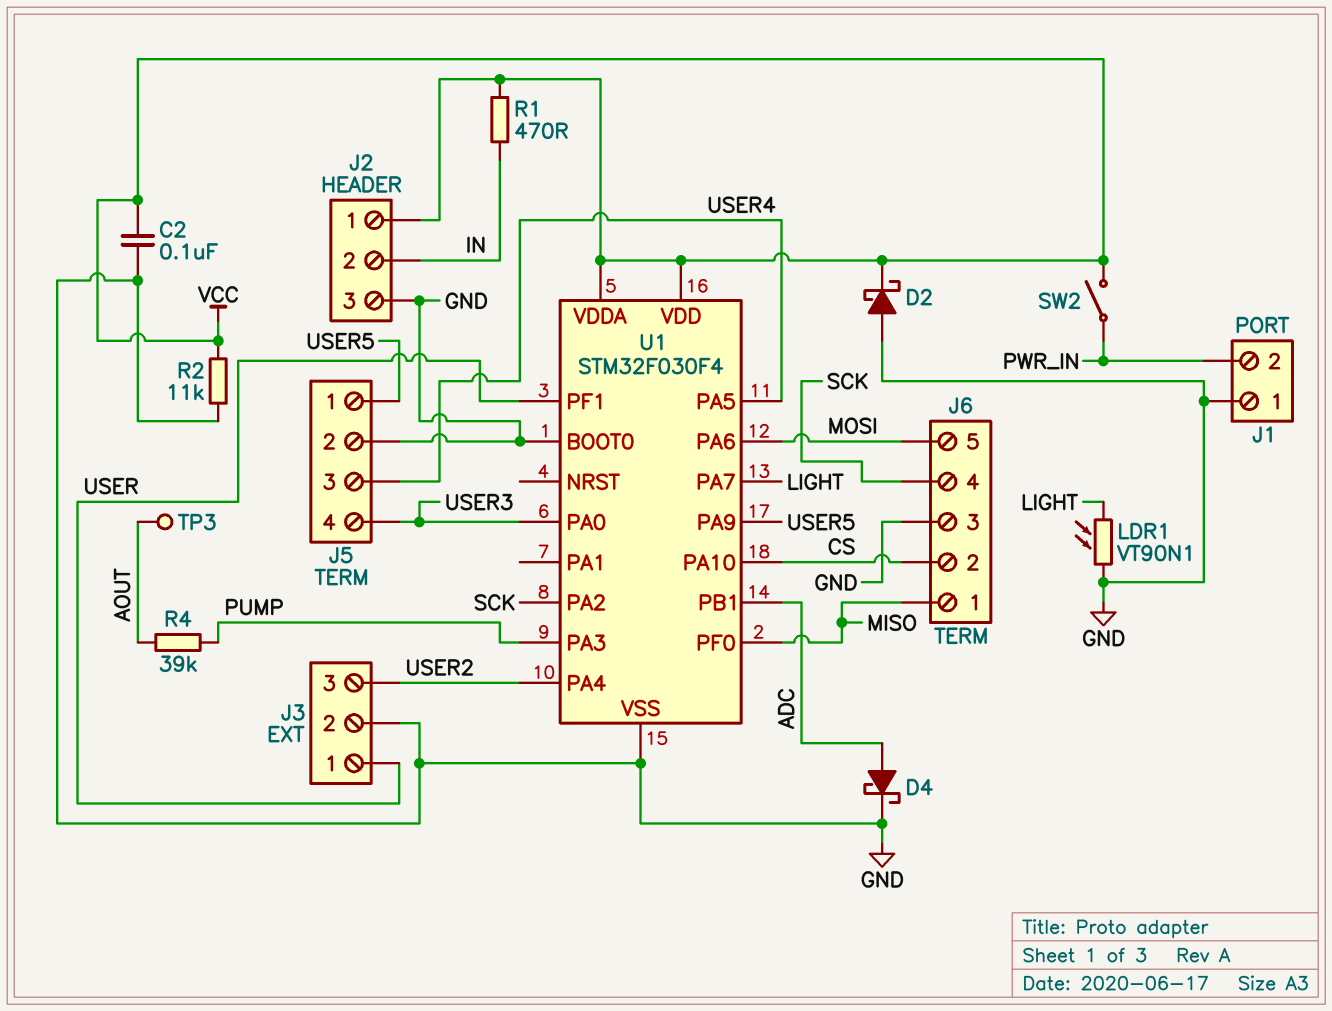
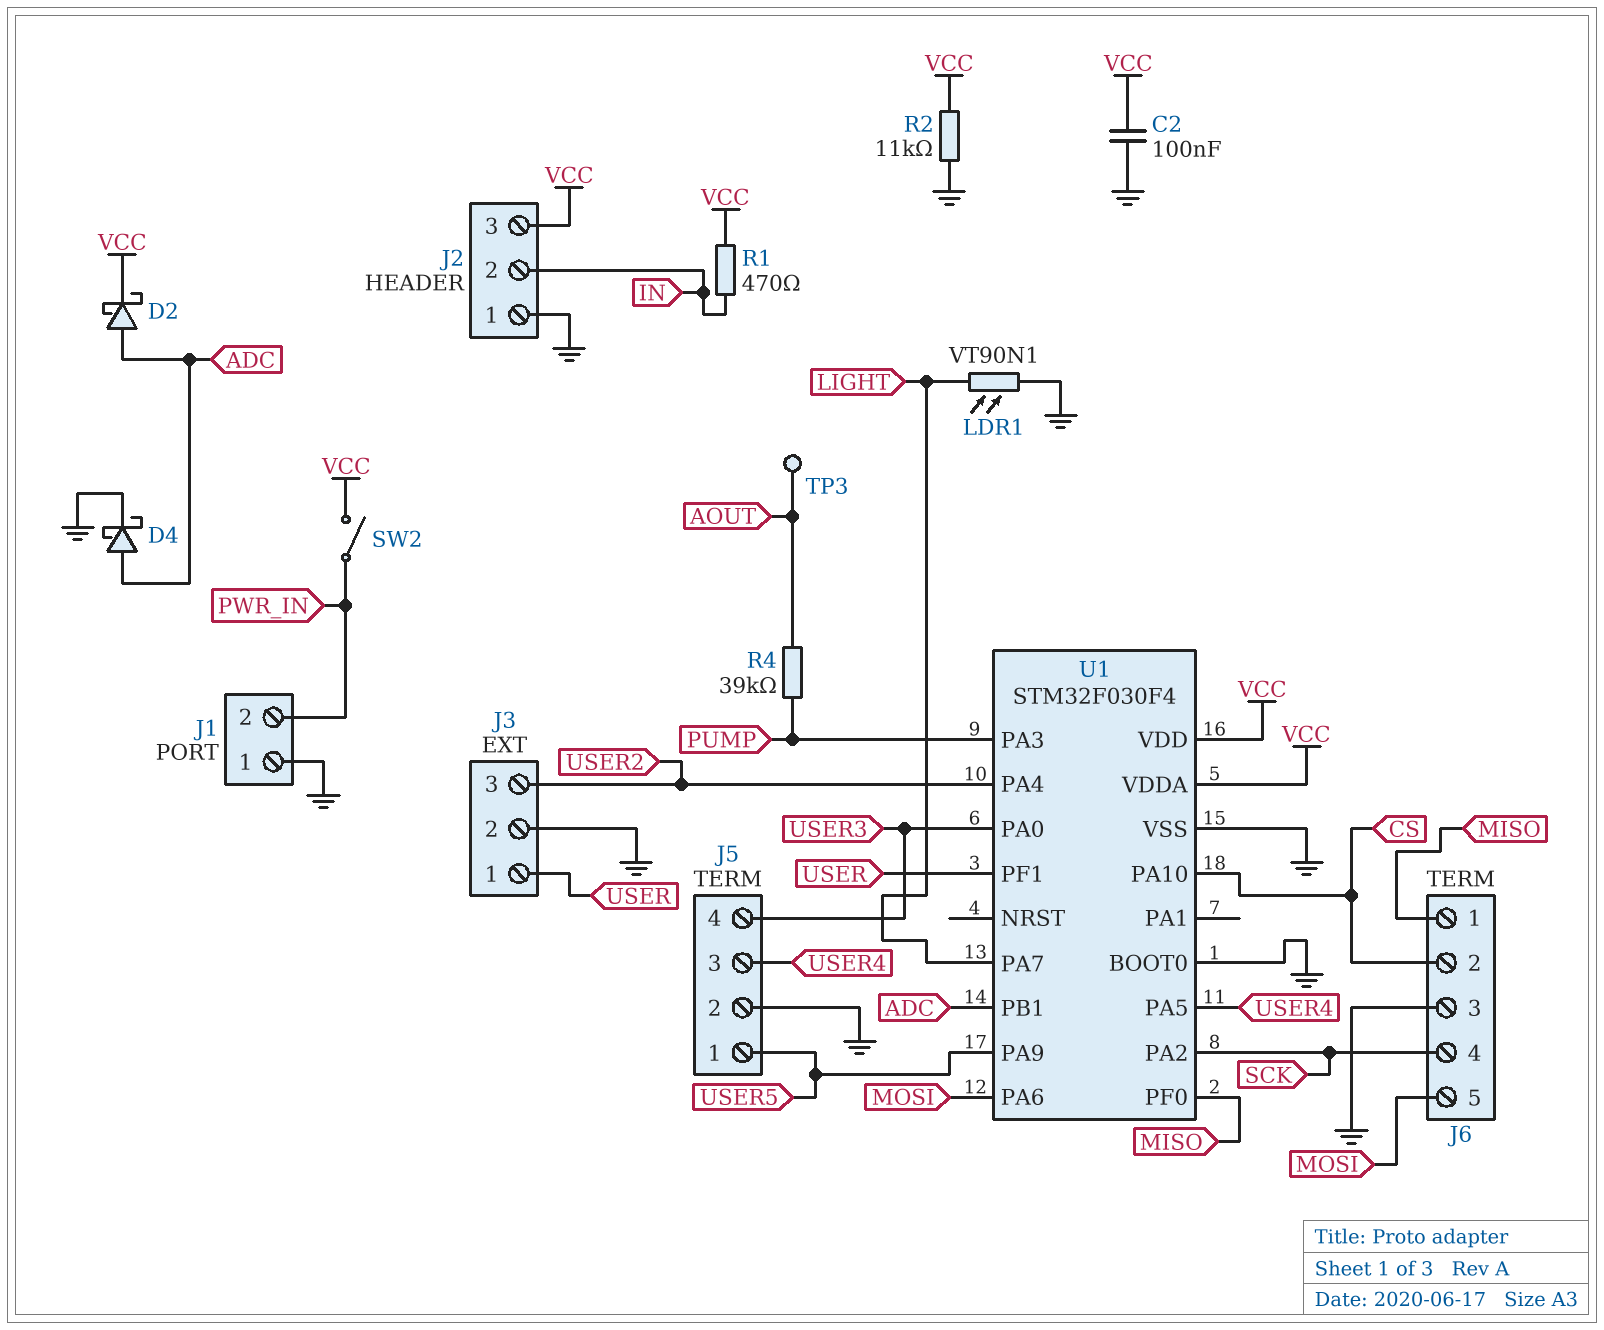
D2: schottky (A GND, K VCC) -> schottky (A ADC, K VCC)
J2 pin 1: VCC -> GND
J2 pin 3: GND -> VCC

